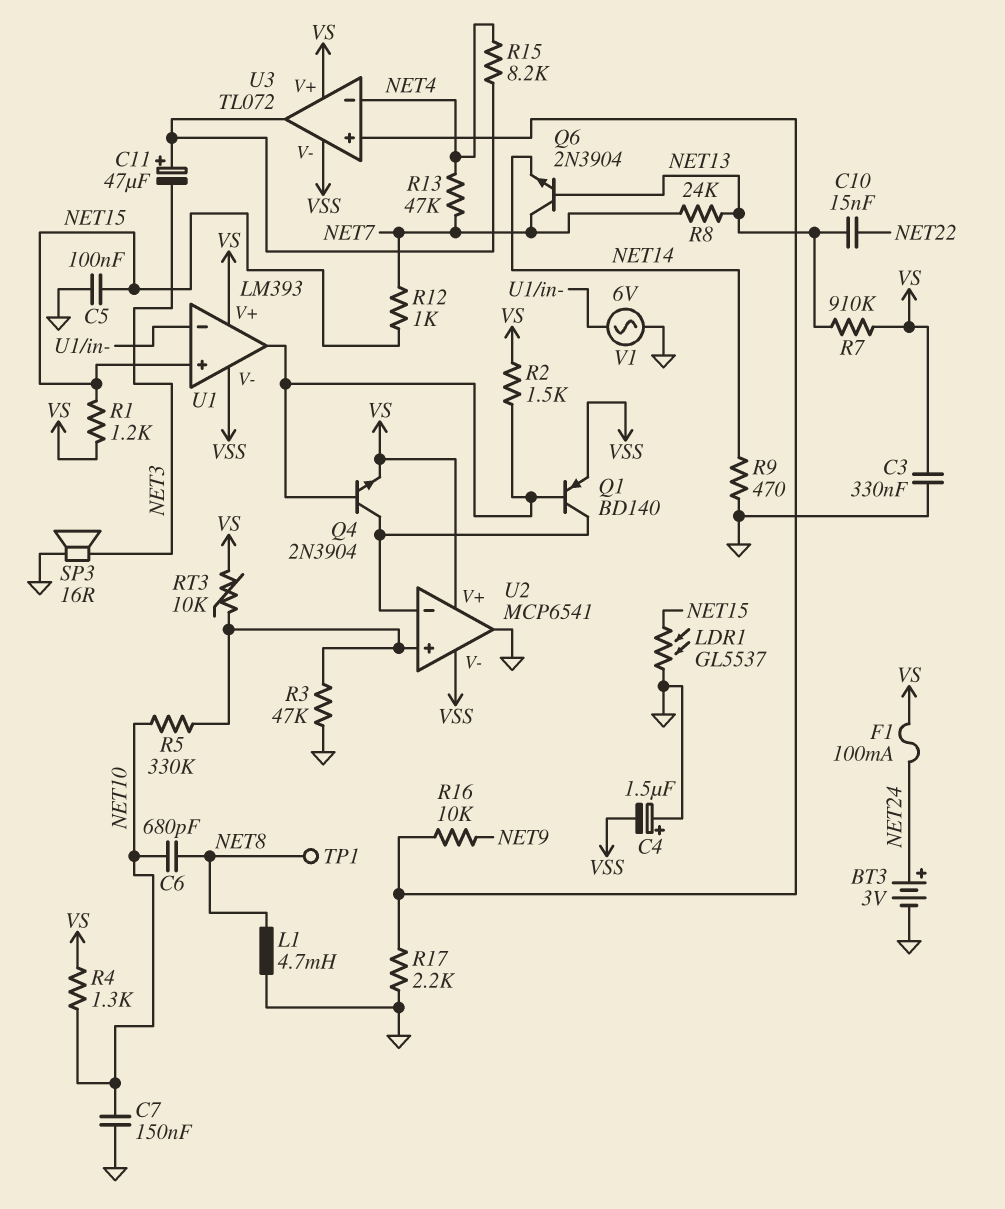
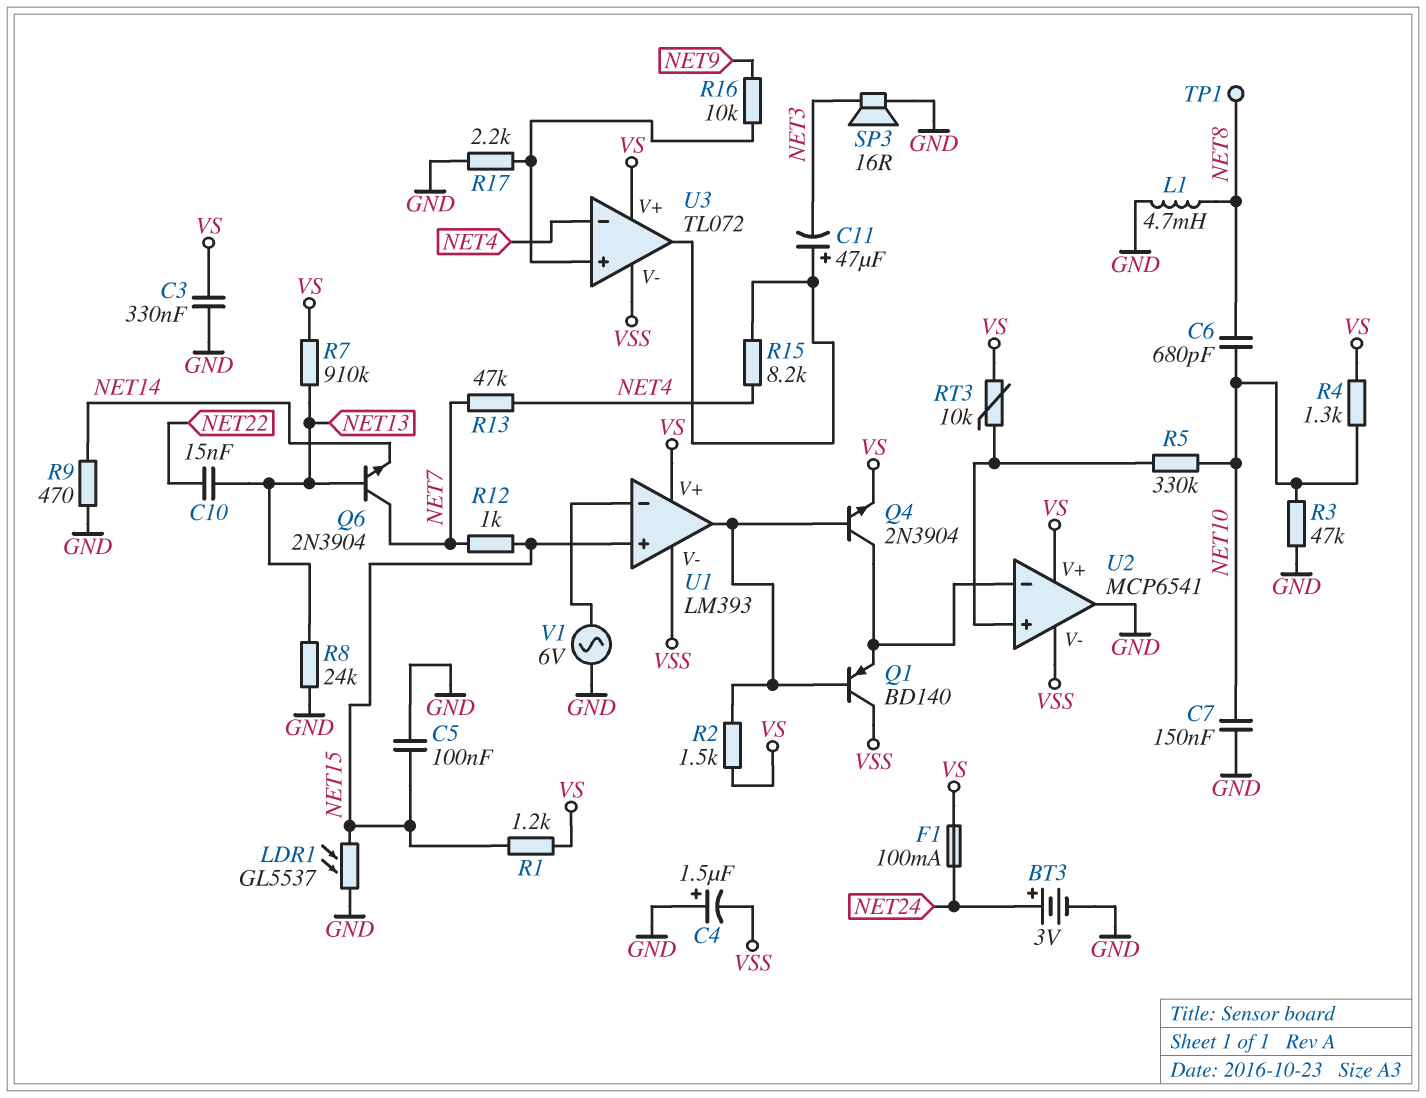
Q1: PNP BD140 (B U1/out, C U2/in-, E VSS) -> PNP BD140 (B U1/out, C VSS, E U2/in-)
R3: 47k (GND, U2/in+) -> 47k (GND, NET10)
R8: 24k (NET7, NET13) -> 24k (GND, NET13)

